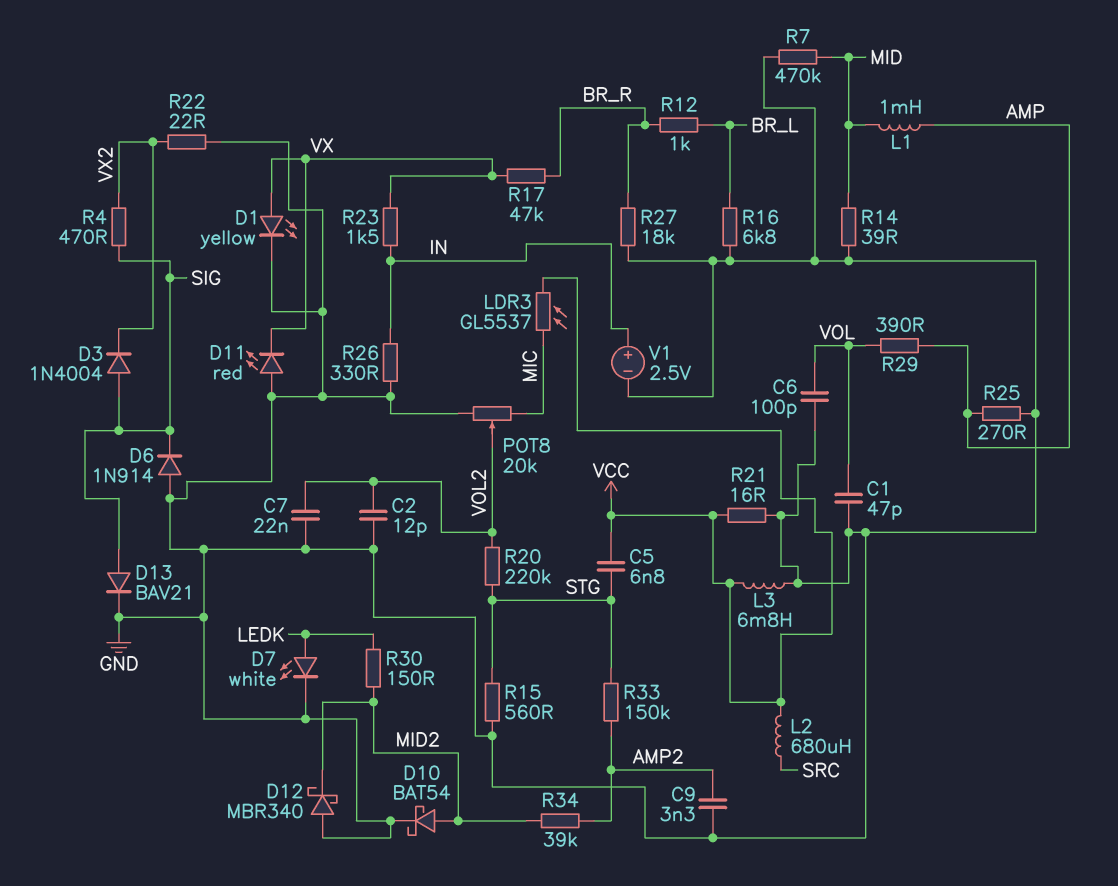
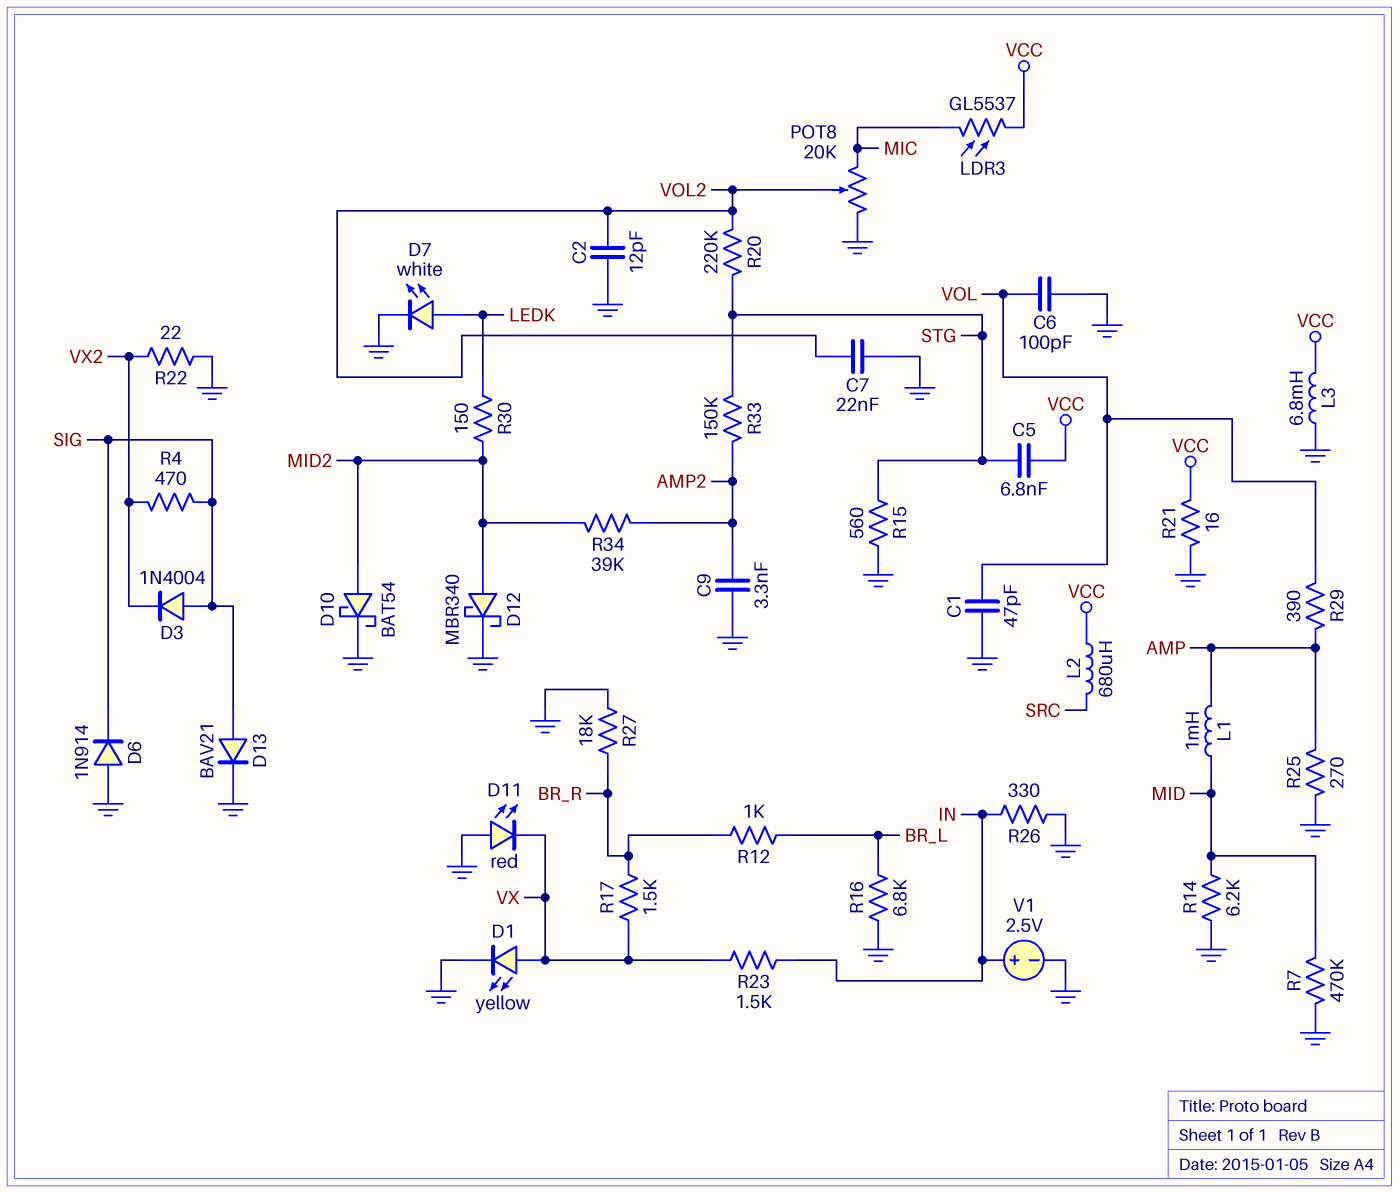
D12: schottky MBR340 (A GND, K MID2) -> schottky MBR340 (A MID2, K GND)
R14: 39 (GND, MID) -> 6.2k (GND, MID)
R17: 47k (BR_R, VX) -> 1.5k (BR_R, VX)

